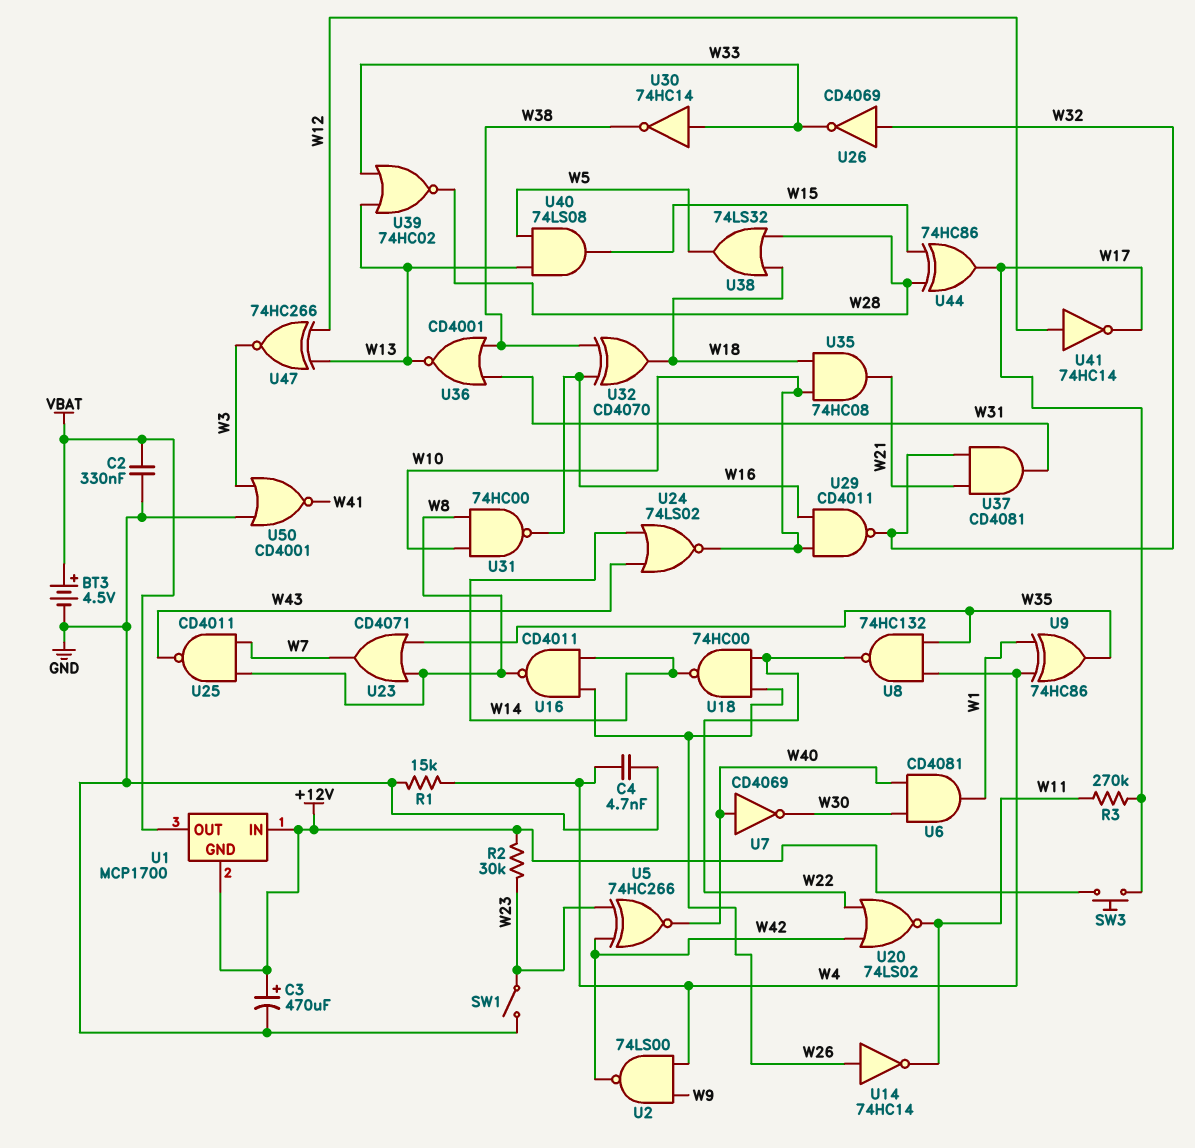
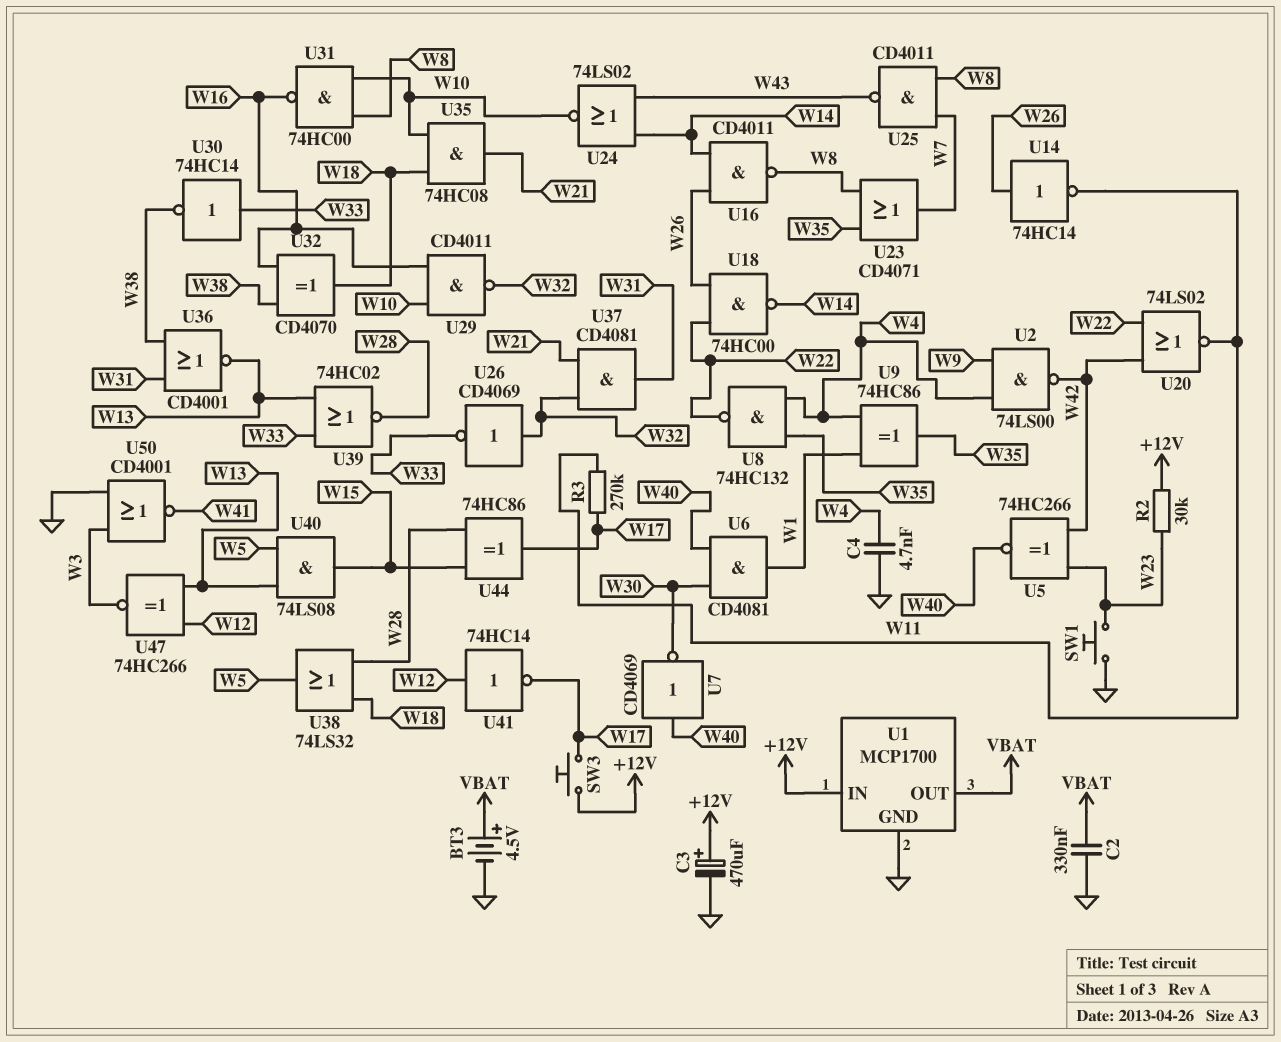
R1: 15k (GND, W4) -> none
SW1: switch (GND, W23) -> button (GND, W23)
U1 pin GND: +12V -> GND

